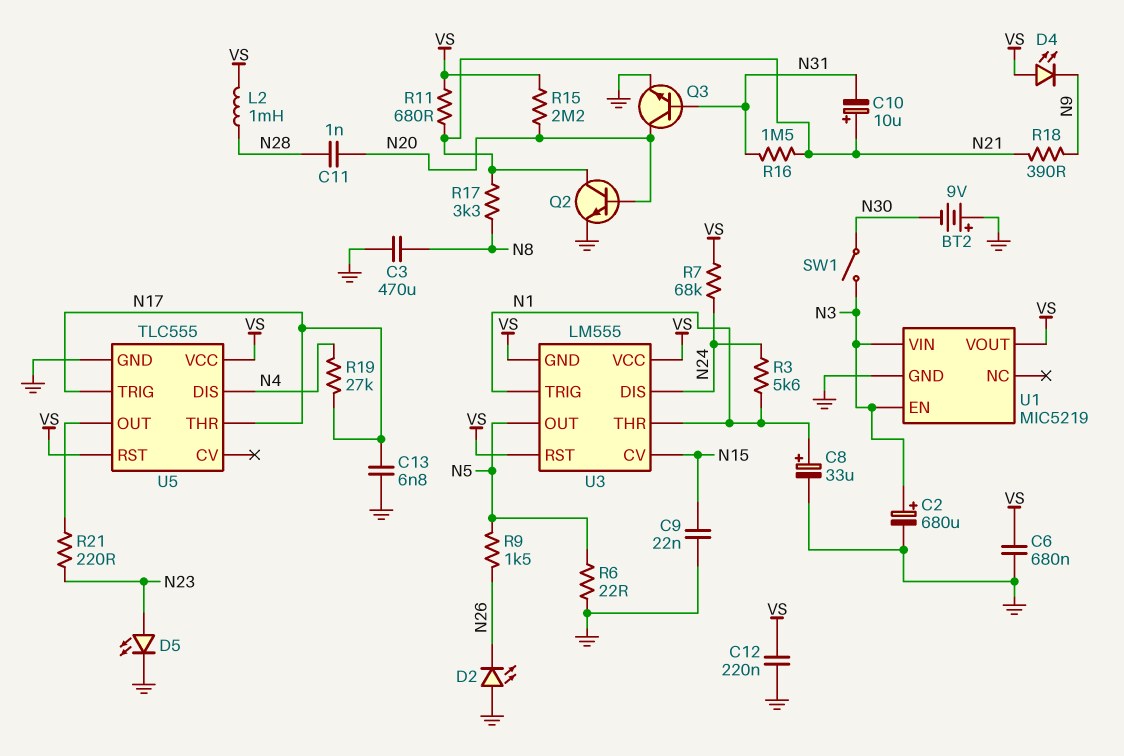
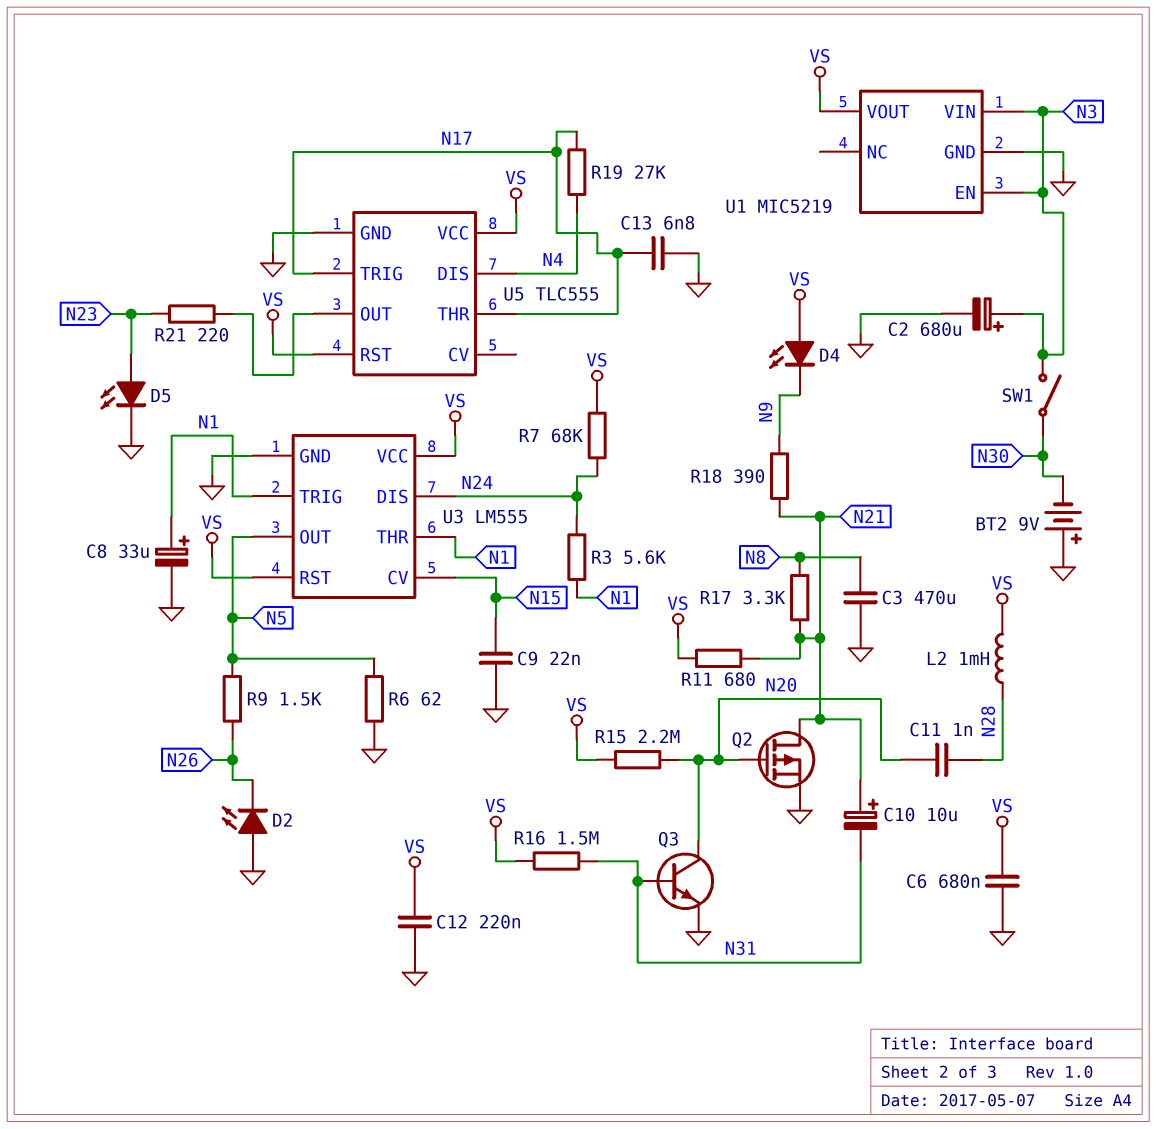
Q2: NPN (B N20, C N21, E GND) -> PMOS (G N20, D N21, S GND)
R6: 22 (GND, N5) -> 62 (GND, N5)
R16: 1.5M (N21, N31) -> 1.5M (N31, VS)
U3 pin GND: VS -> GND

